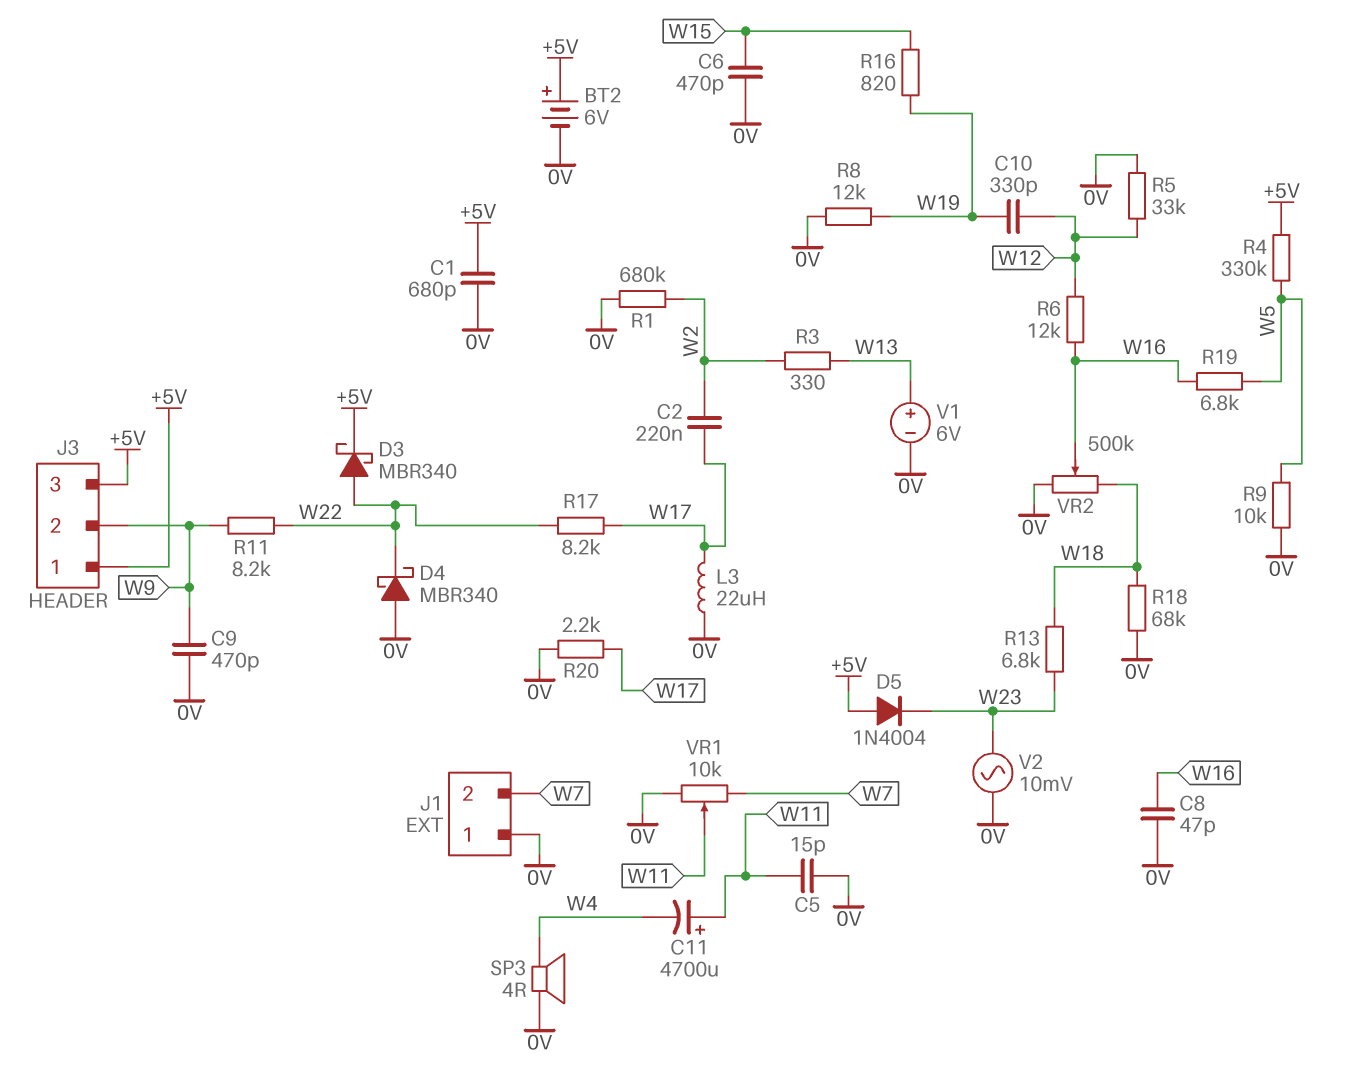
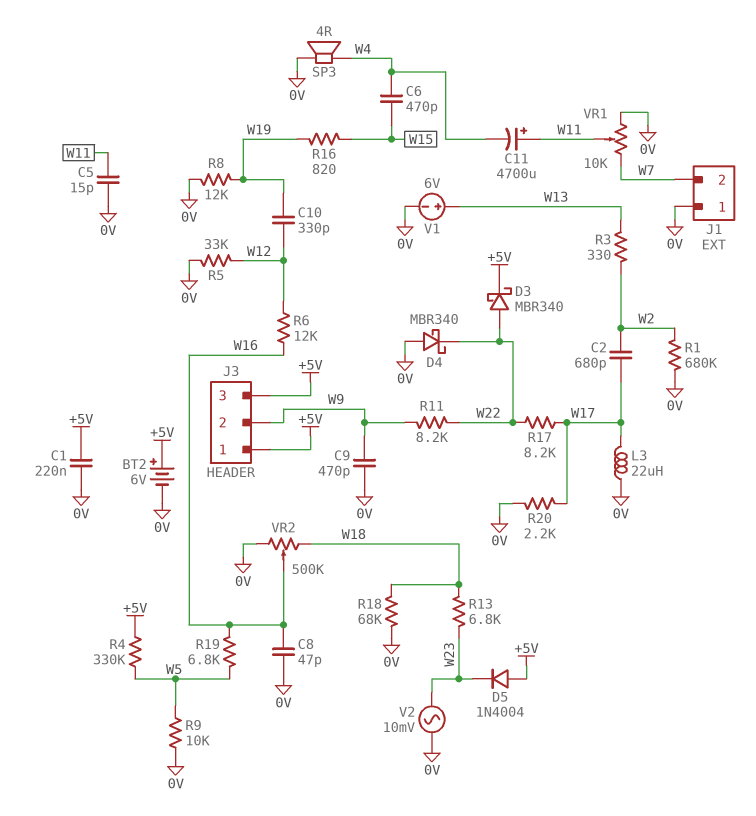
C1: 680pF (+5V, 0V) -> 220nF (+5V, 0V)
C2: 220nF (W2, W17) -> 680pF (W2, W17)
C6: 470pF (0V, W15) -> 470pF (W4, W15)

